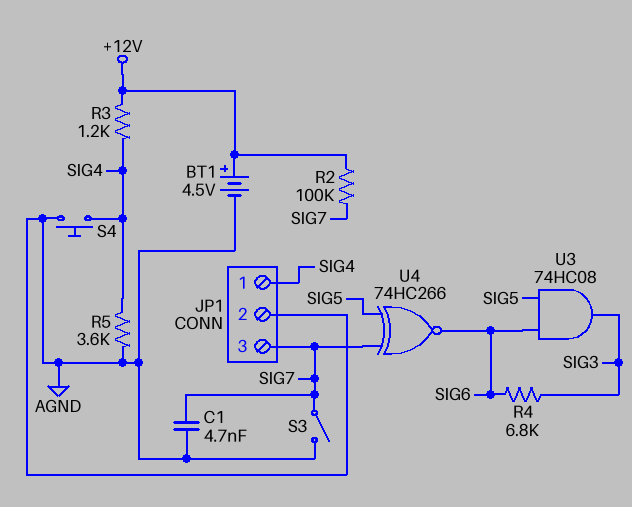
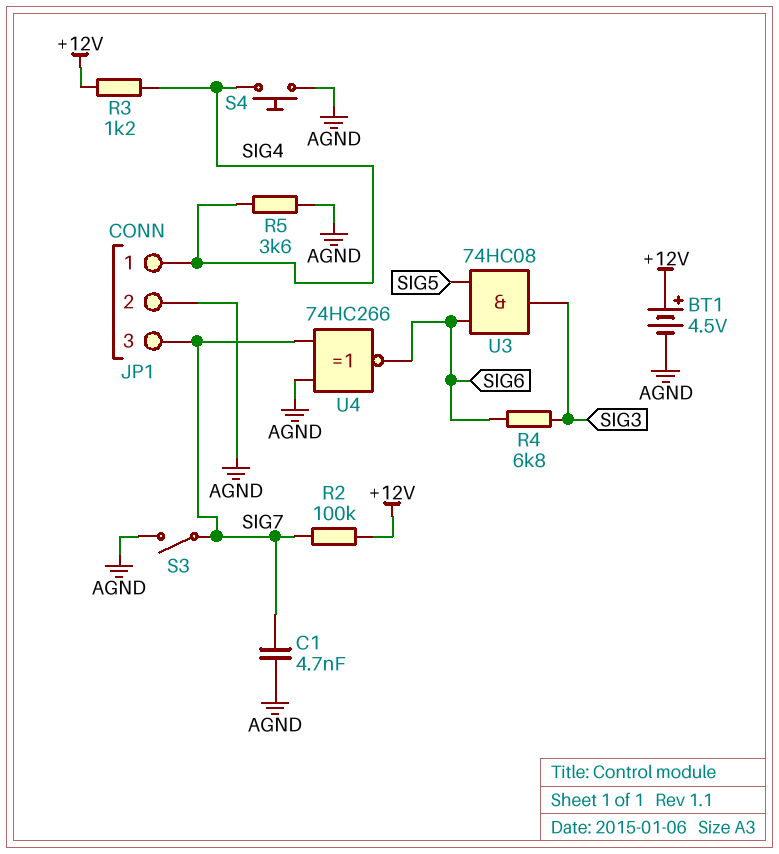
U4: XNOR 74HC266 (in SIG5, in SIG7, out SIG6) -> XNOR 74HC266 (in AGND, in SIG7, out SIG6)

